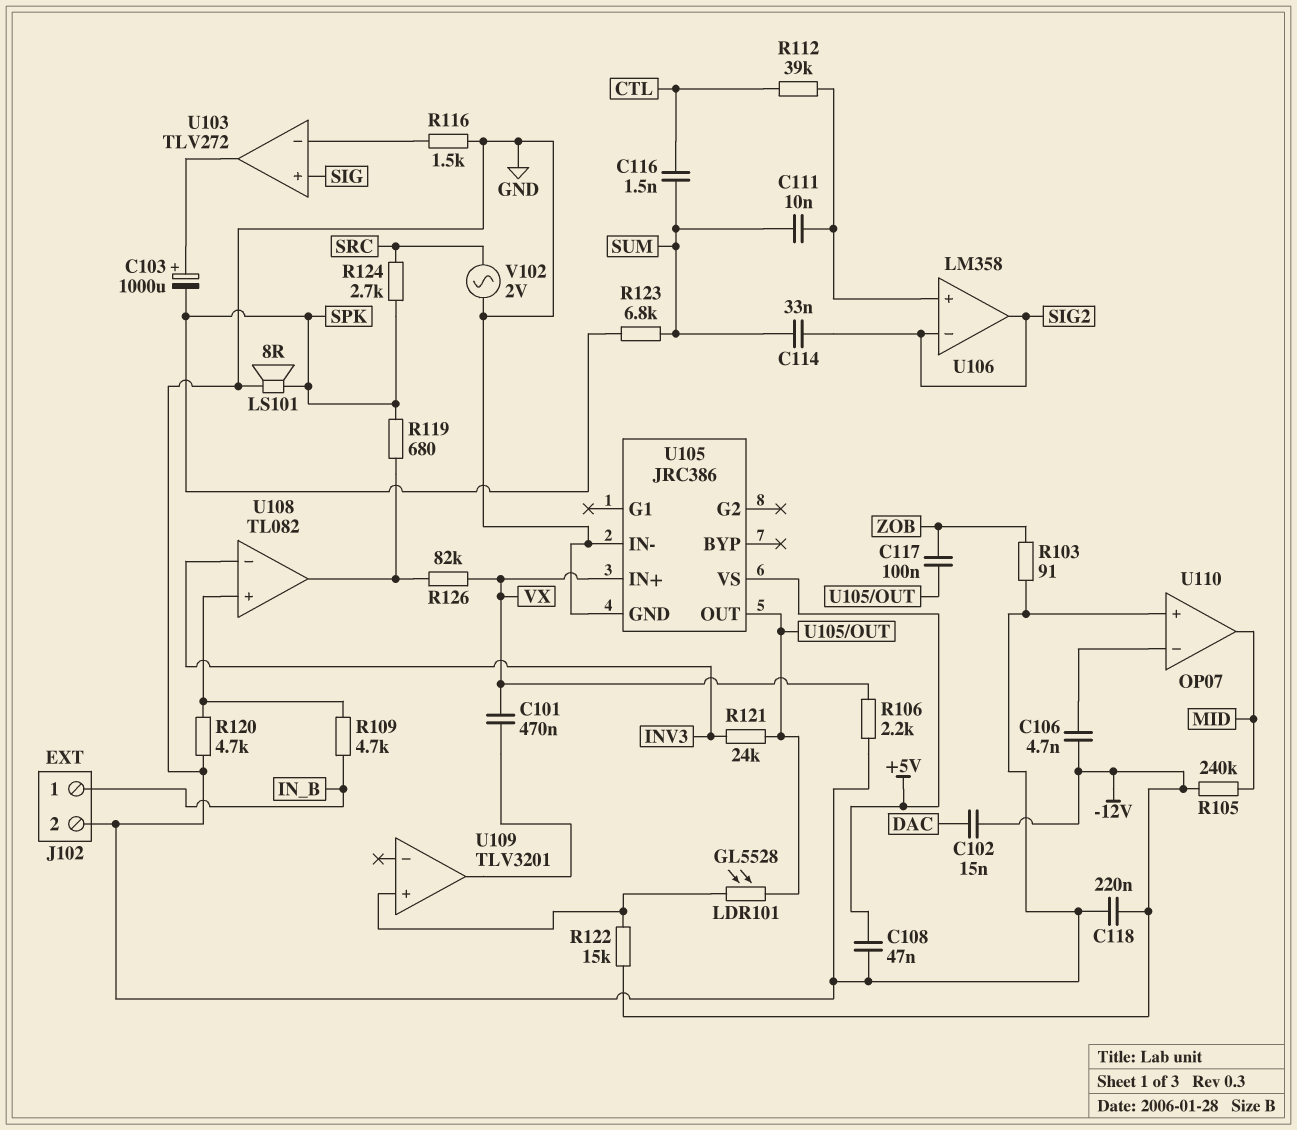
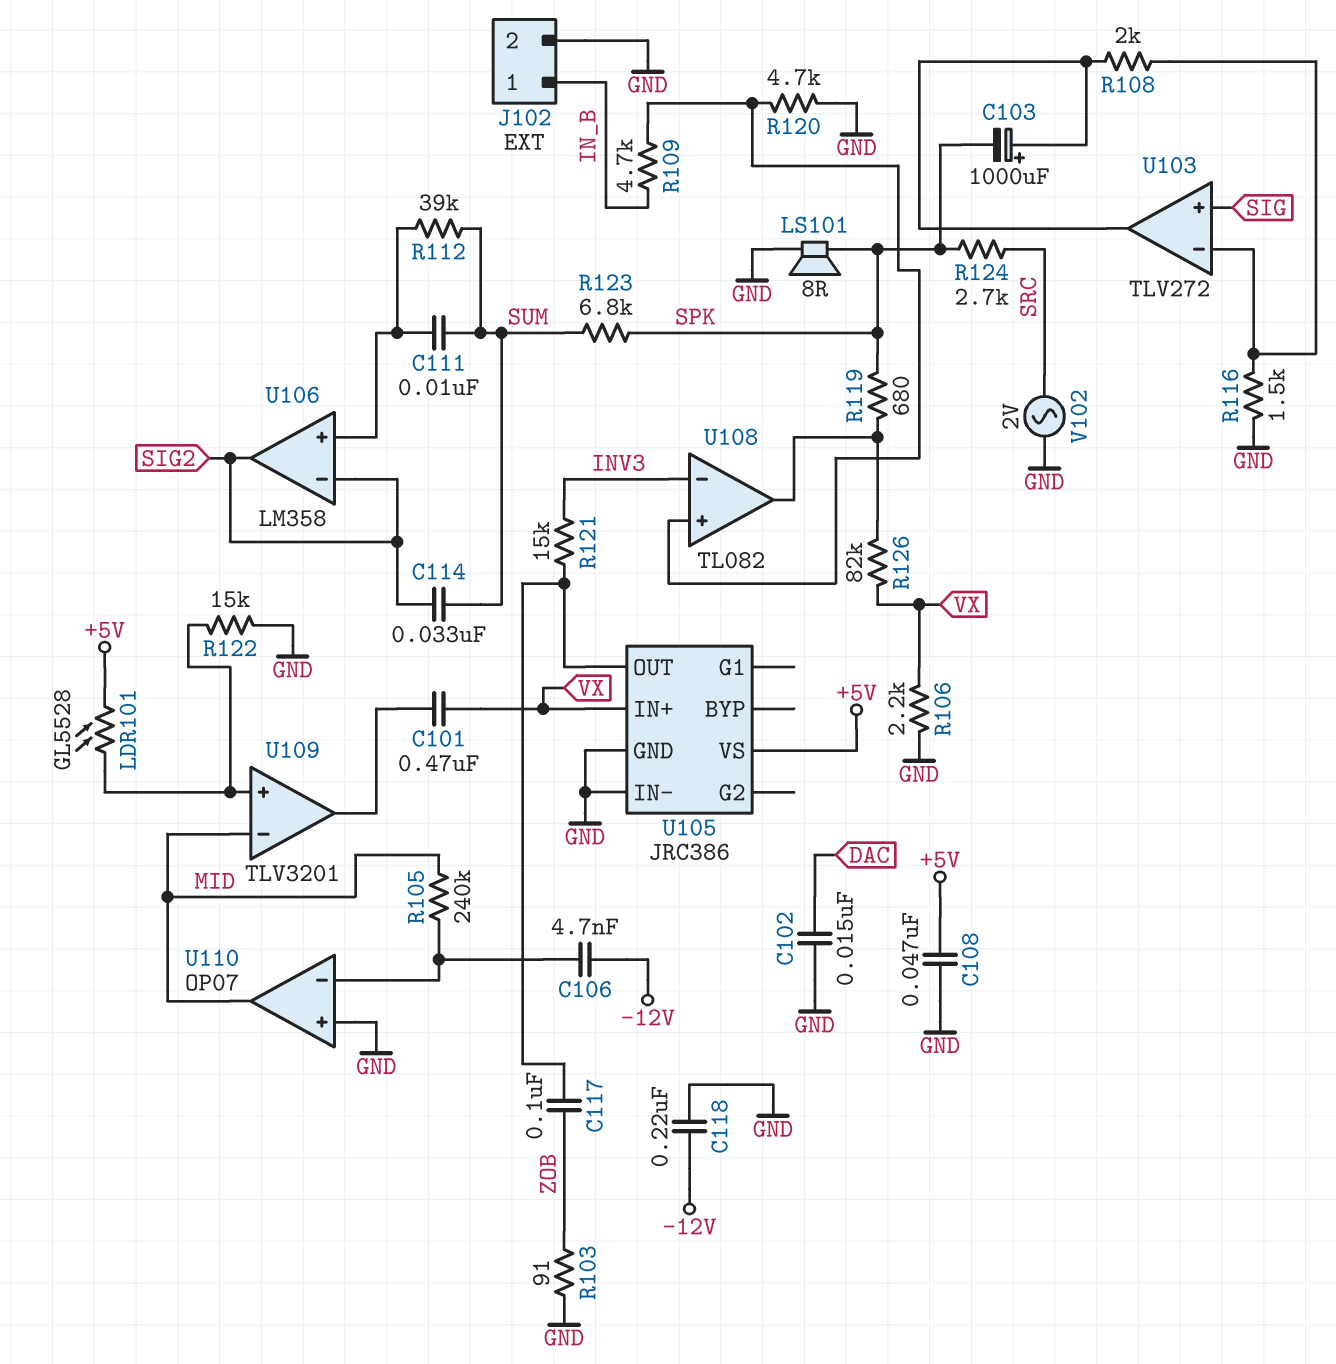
C102: 15nF (-12V, DAC) -> 15nF (DAC, GND)
C116: 1.5nF (CTL, SUM) -> none
LDR101: GL5528 (U105/OUT, U109/in+) -> GL5528 (+5V, U109/in+)
R105: 240k (-12V, MID) -> 240k (MID, U110/in-)
R108: none -> 2k (U103/in-, U103/out)
R112: 39k (CTL, U106/in+) -> 39k (SUM, U106/in+)
R121: 24k (INV3, U105/OUT) -> 15k (INV3, U105/OUT)
R122: 15k (-12V, U109/in+) -> 15k (GND, U109/in+)
U109 pin in-: none -> MID

